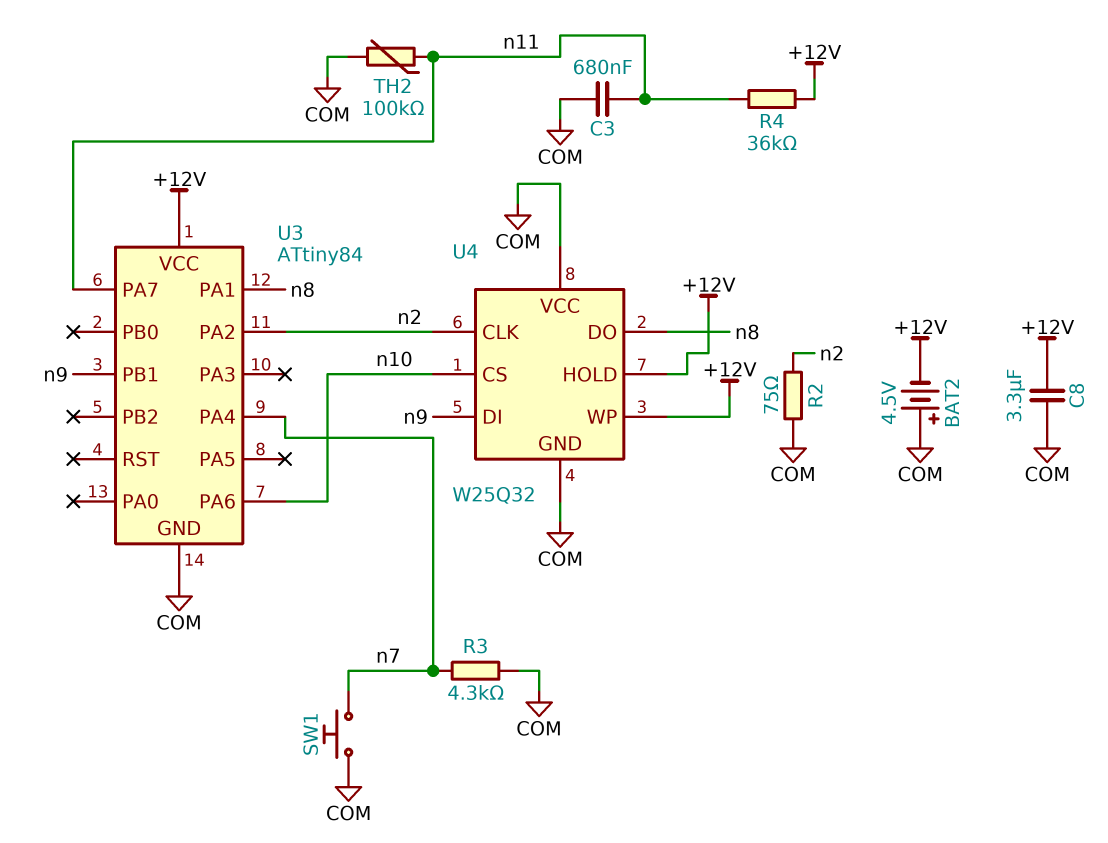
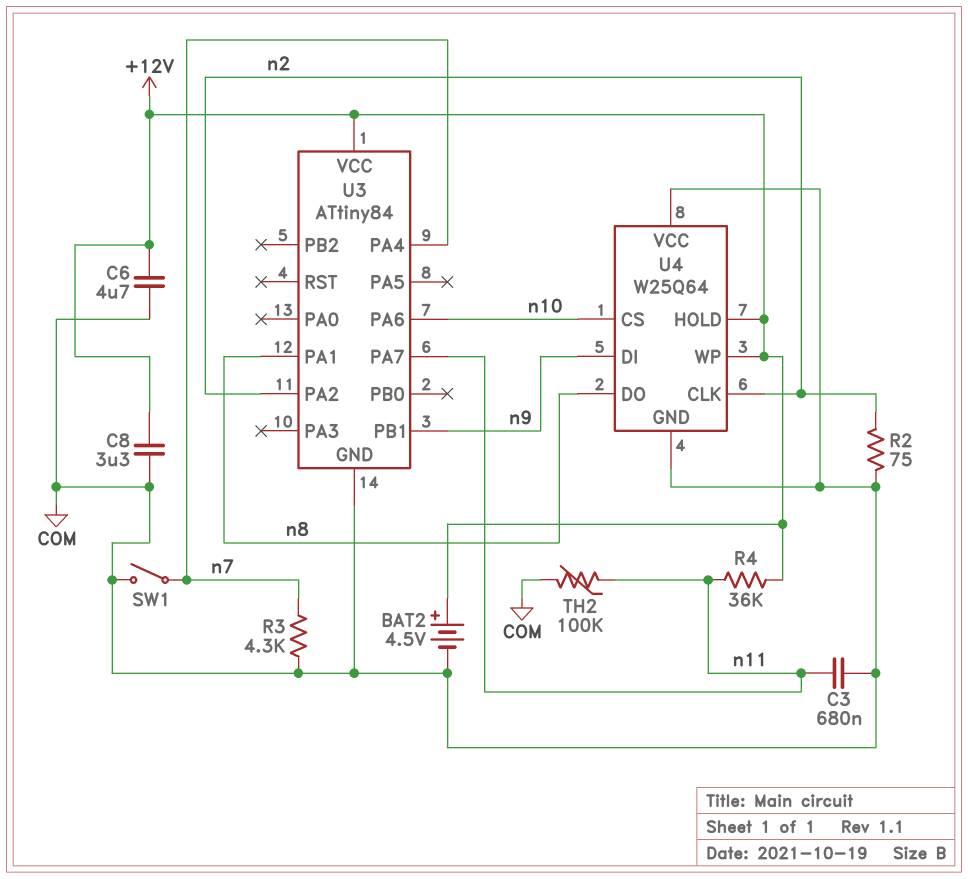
BAT2: 4.5V (plus COM, minus +12V) -> 4.5V (plus +12V, minus COM)
C6: none -> 4.7uF (+12V, COM)
SW1: button (COM, n7) -> switch (COM, n7)
U4: W25Q32 -> W25Q64

